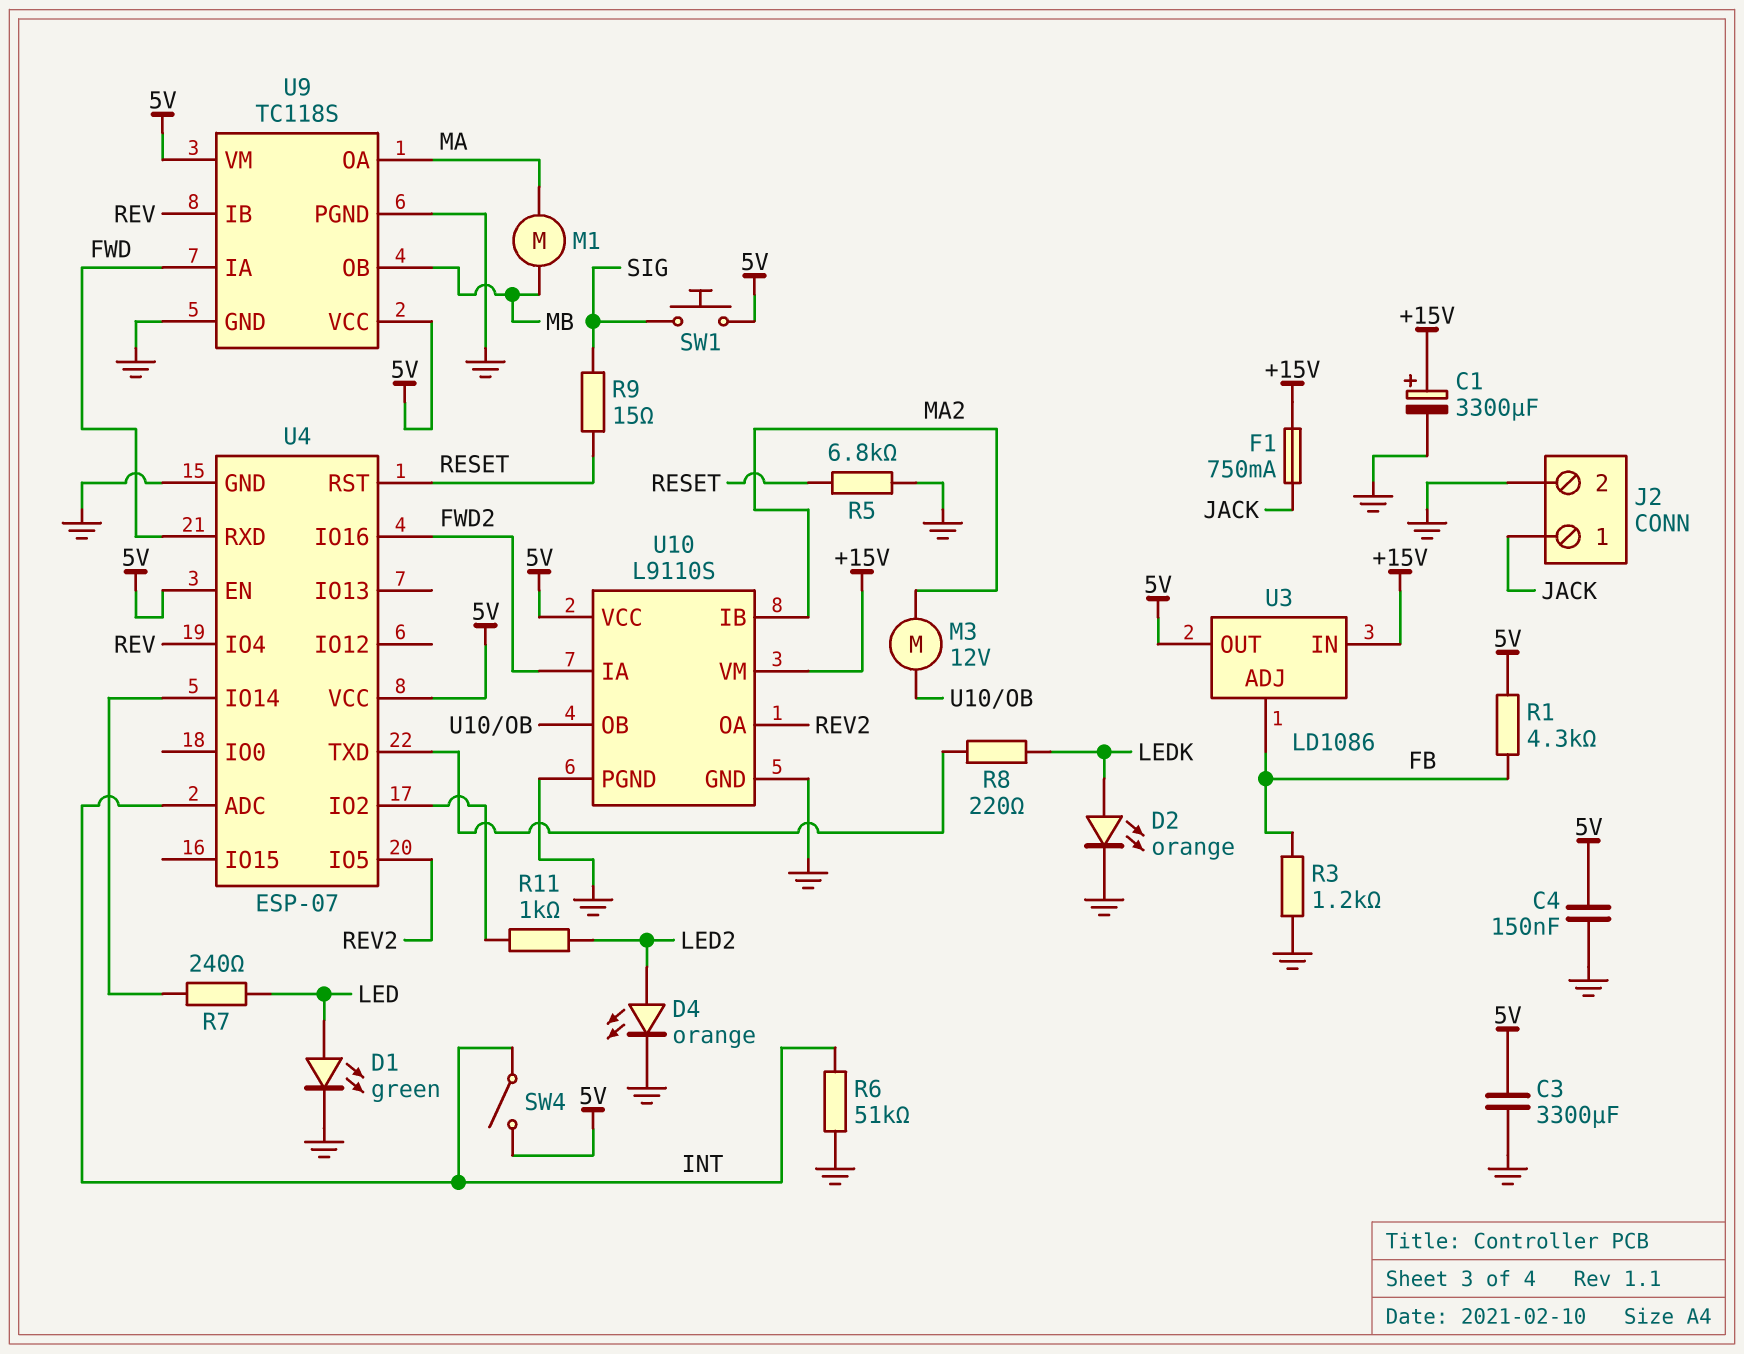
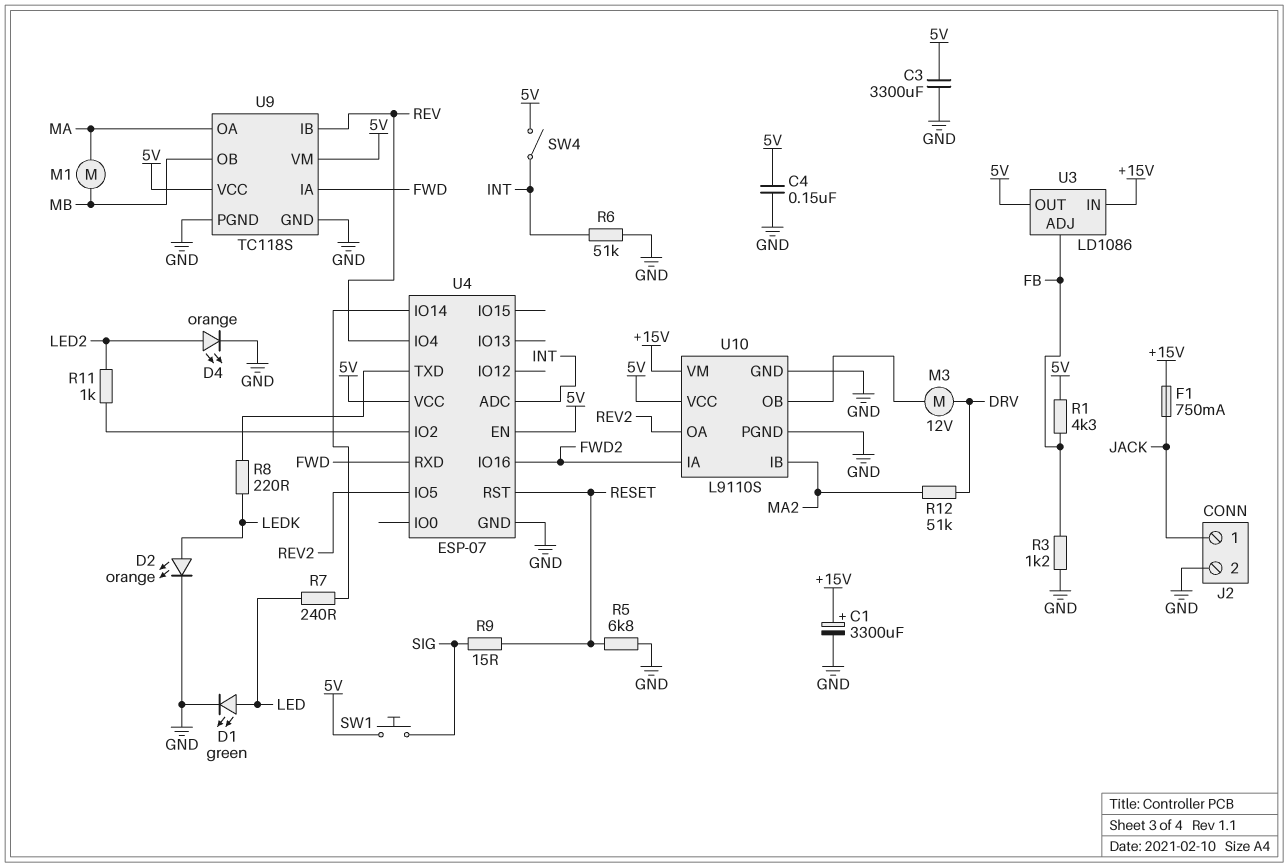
M3: motor 12V (MA2, U10/OB) -> motor 12V (DRV, U10/OB)
R12: none -> 51k (DRV, MA2)

